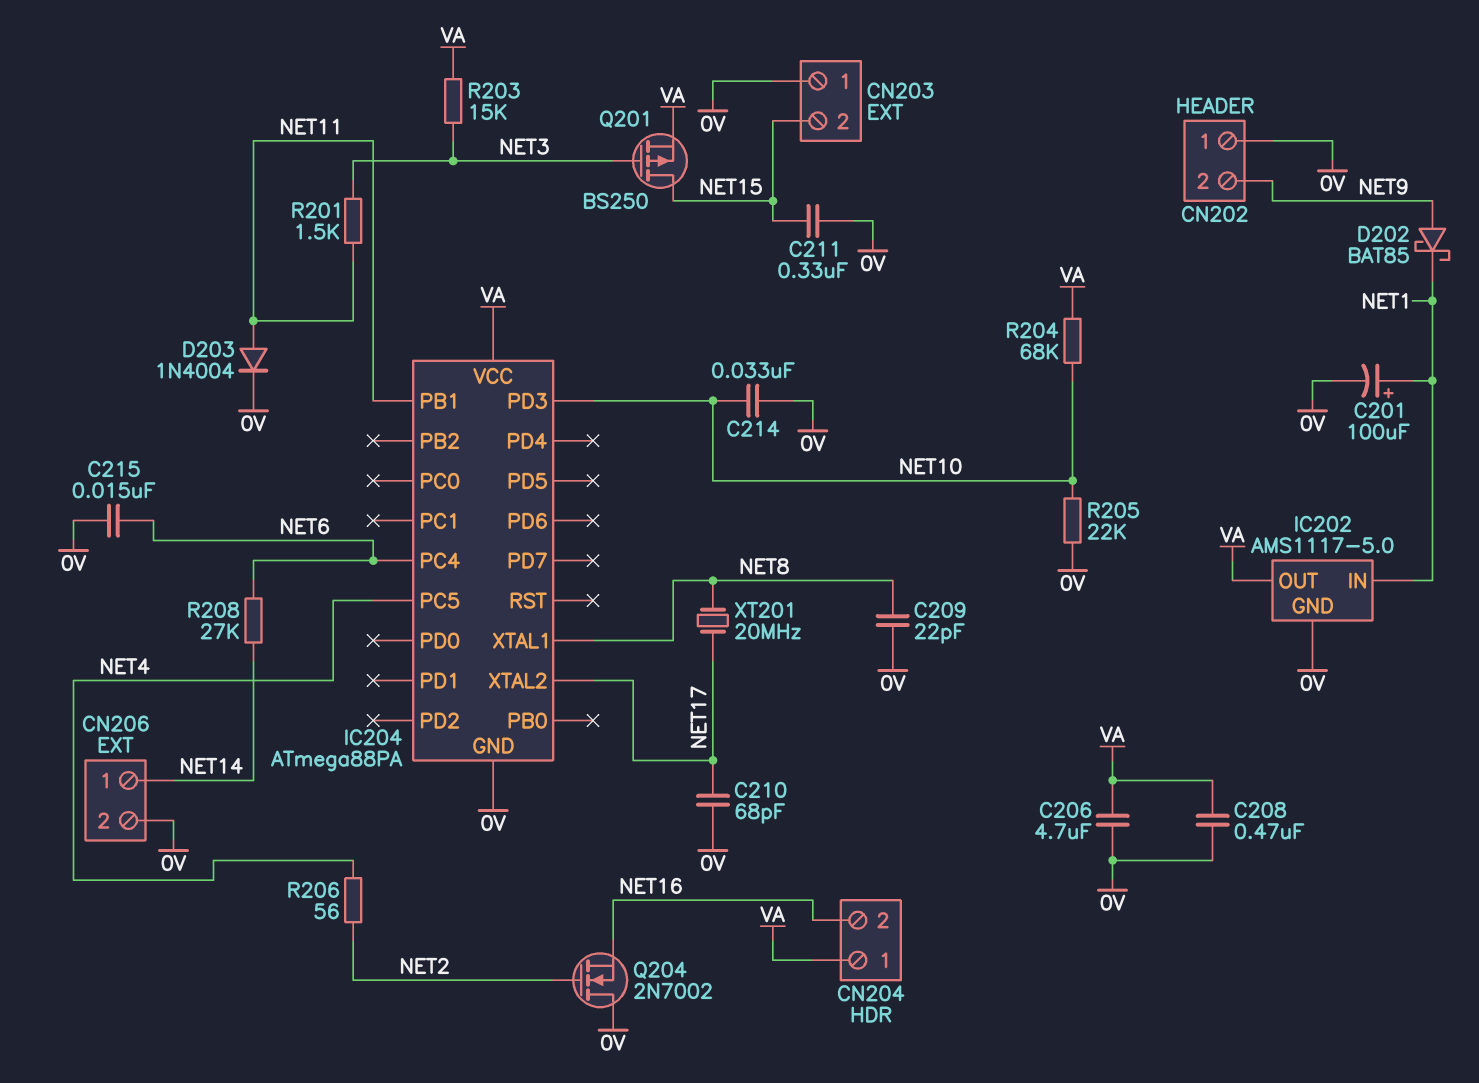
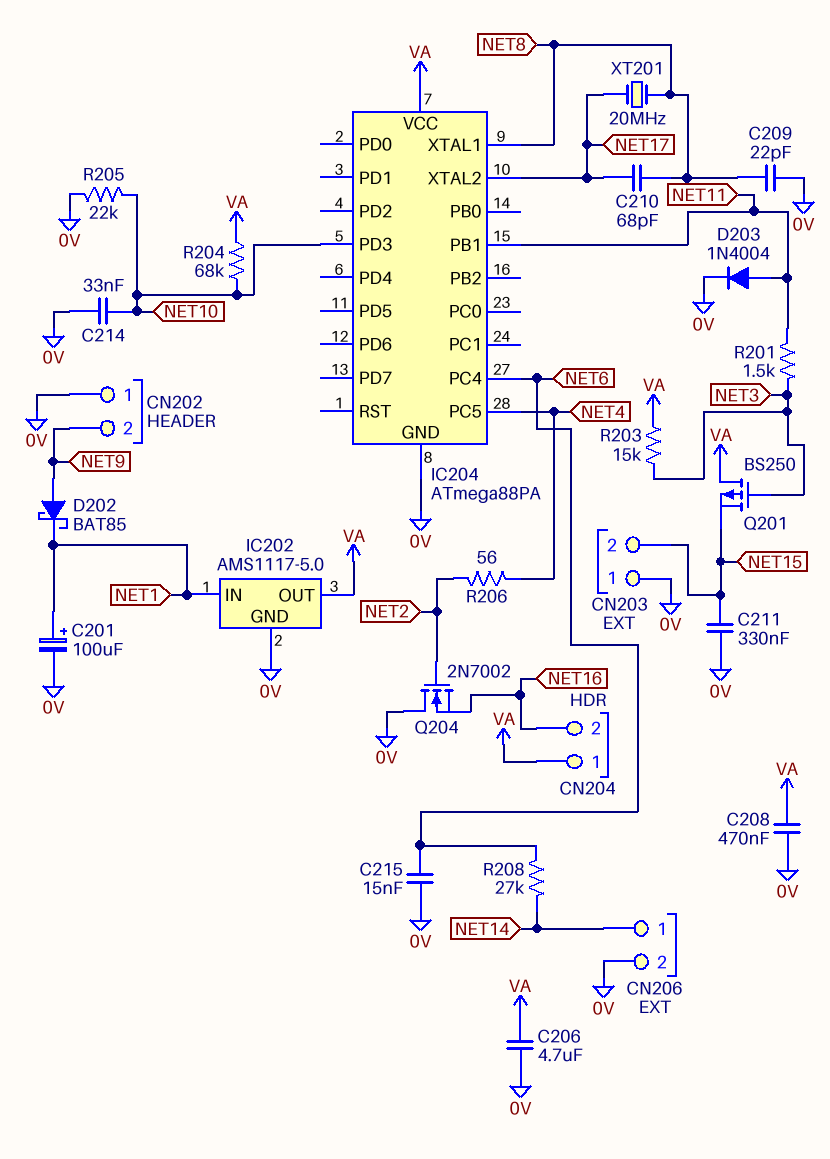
C210: 68pF (0V, NET17) -> 68pF (NET8, NET17)
Q201: PMOS BS250 (G NET3, D NET15, S VA) -> PMOS BS250 (G NET3, D VA, S NET15)

